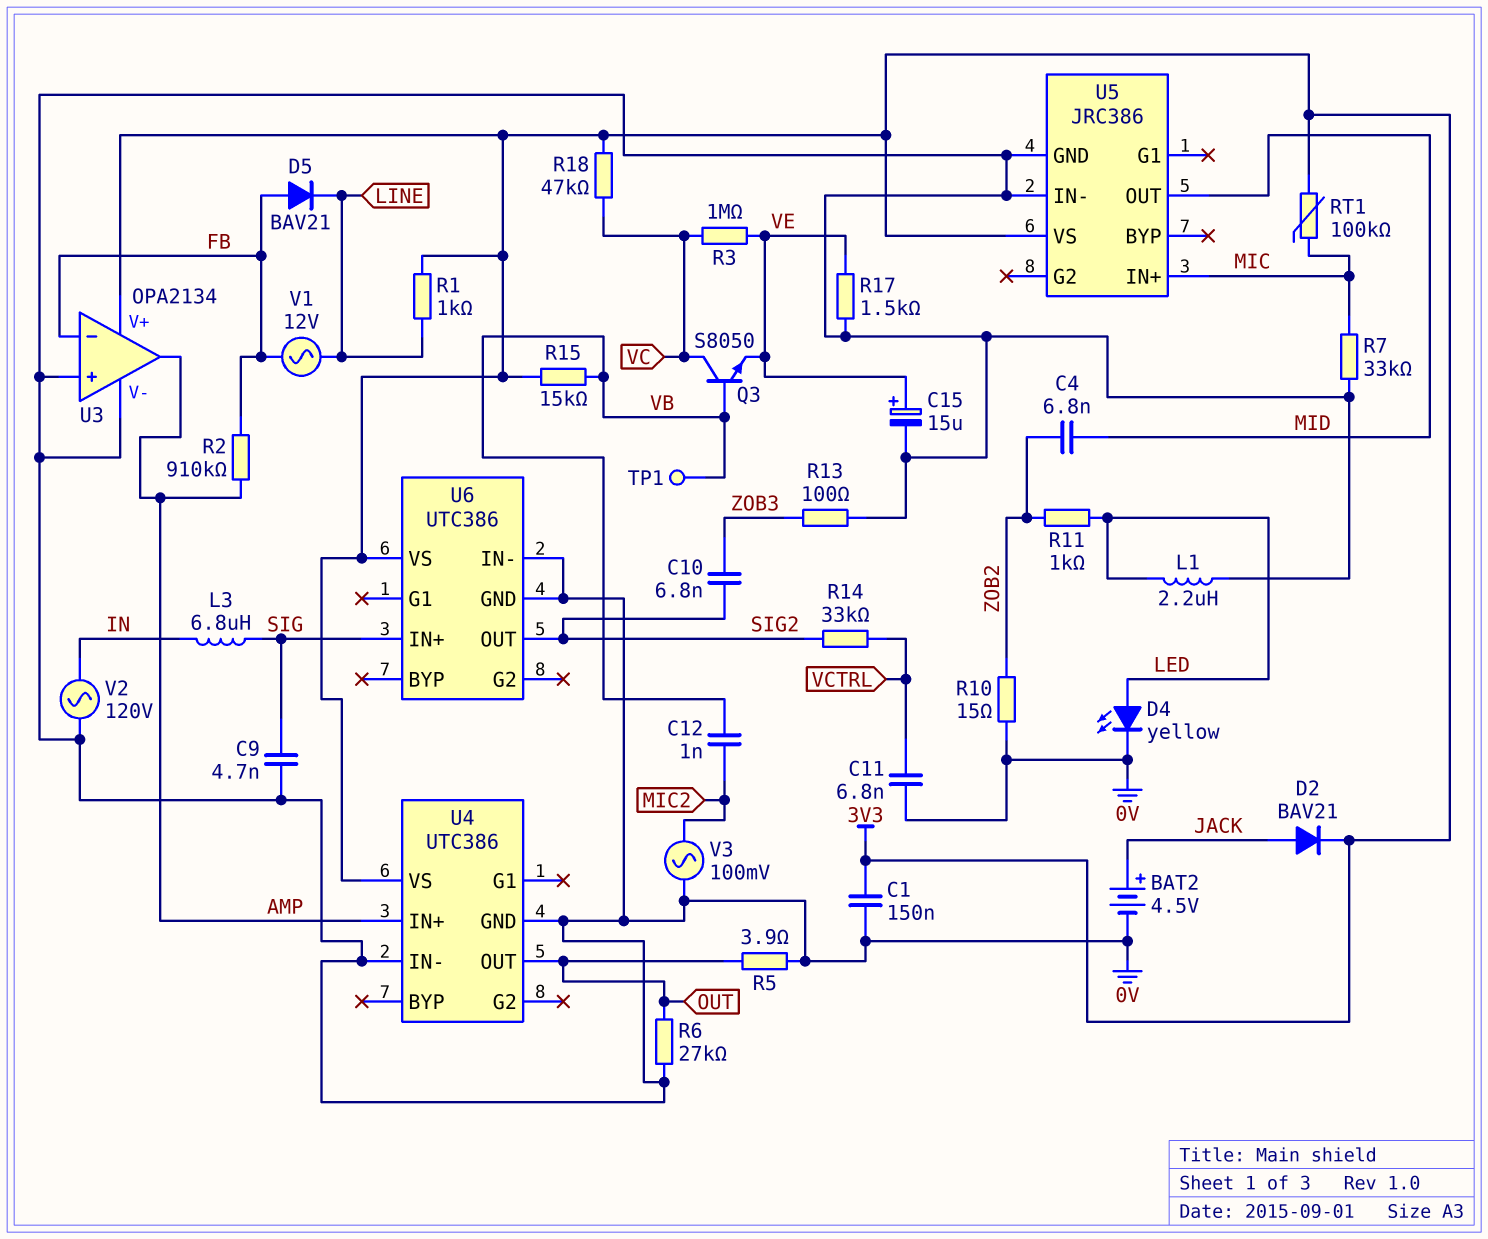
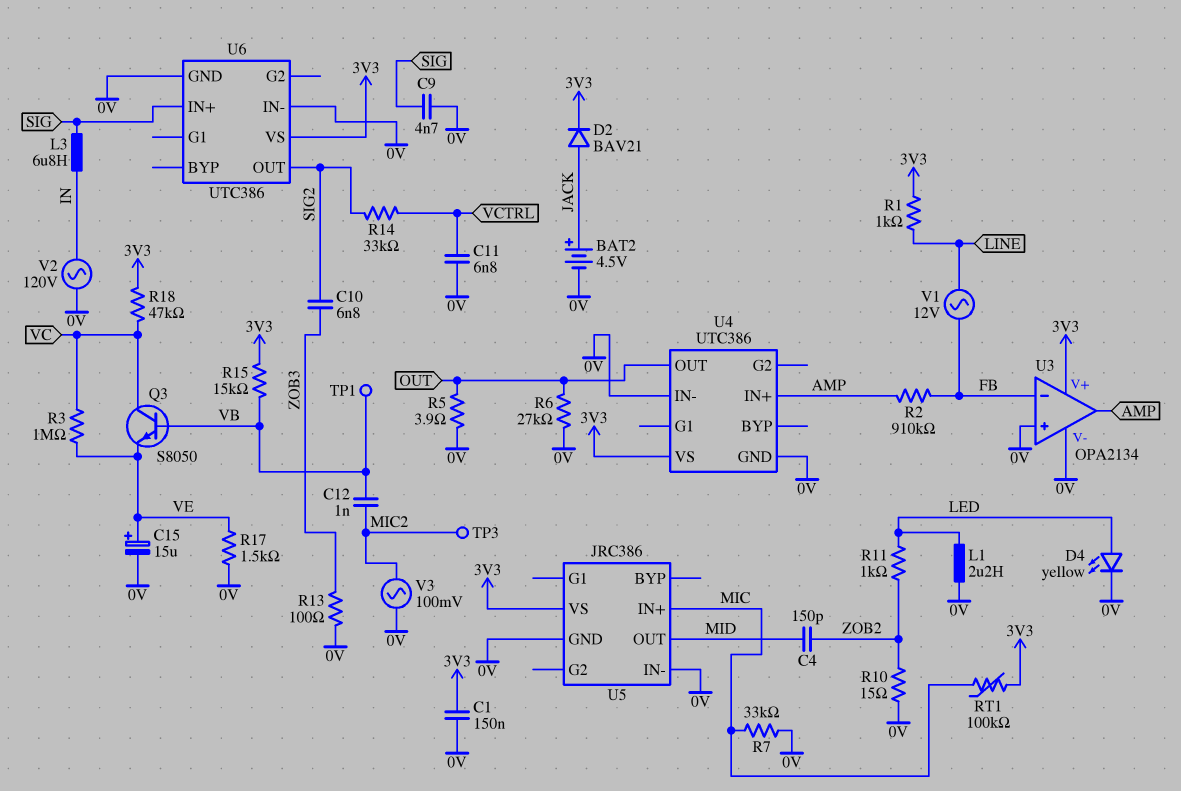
C4: 6.8nF (MID, ZOB2) -> 150pF (MID, ZOB2)
D5: diode BAV21 (A FB, K LINE) -> none
TP3: none -> test point (MIC2)

